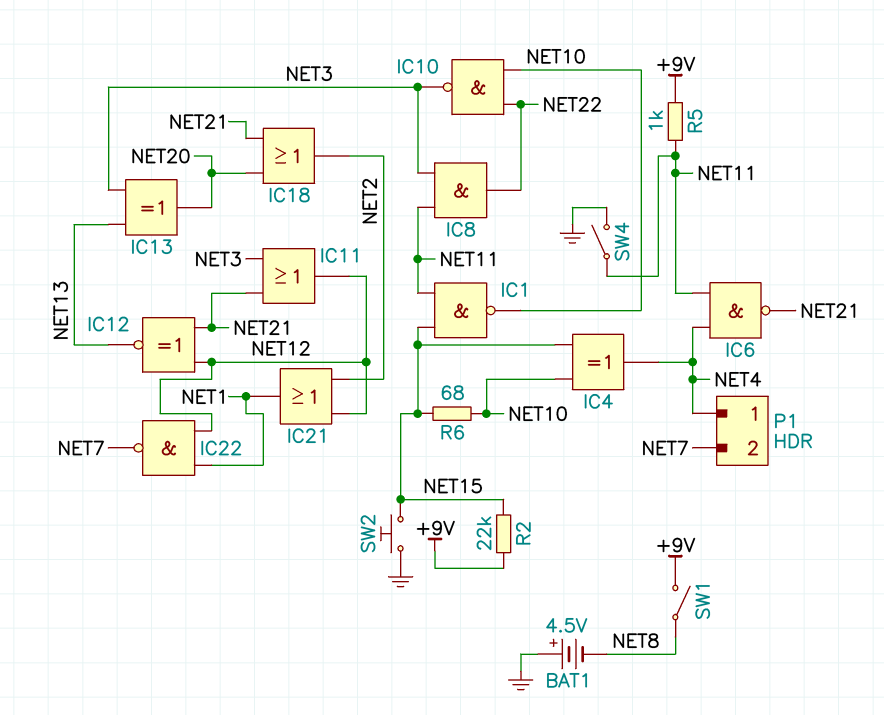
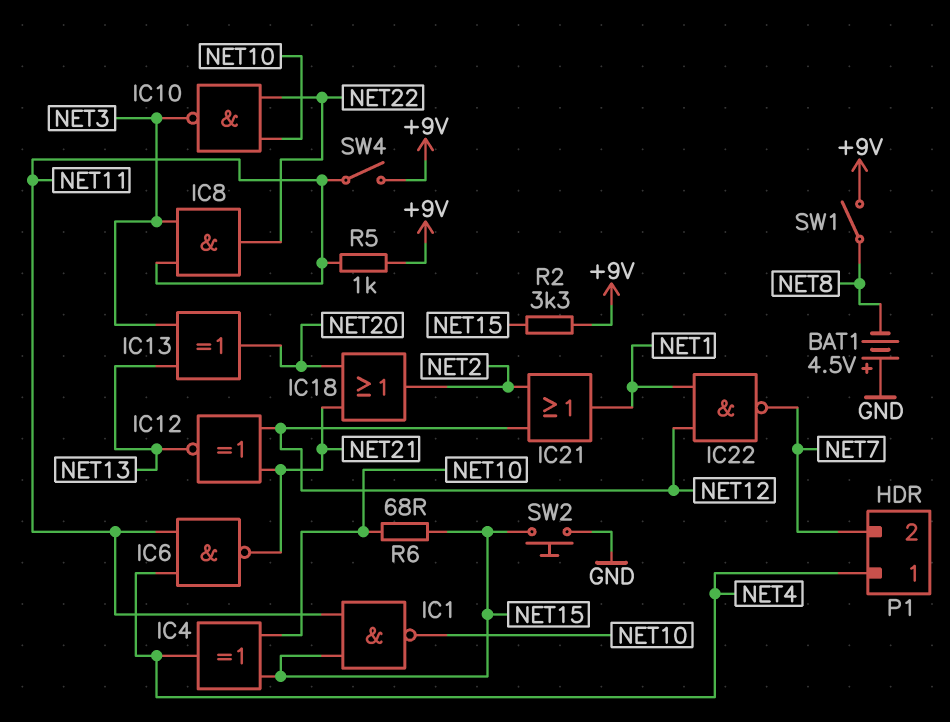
IC11: OR (in NET3, in NET21, out NET12) -> none
R2: 22k (+9V, NET15) -> 3.3k (+9V, NET15)
SW4: switch (GND, NET11) -> switch (+9V, NET11)

